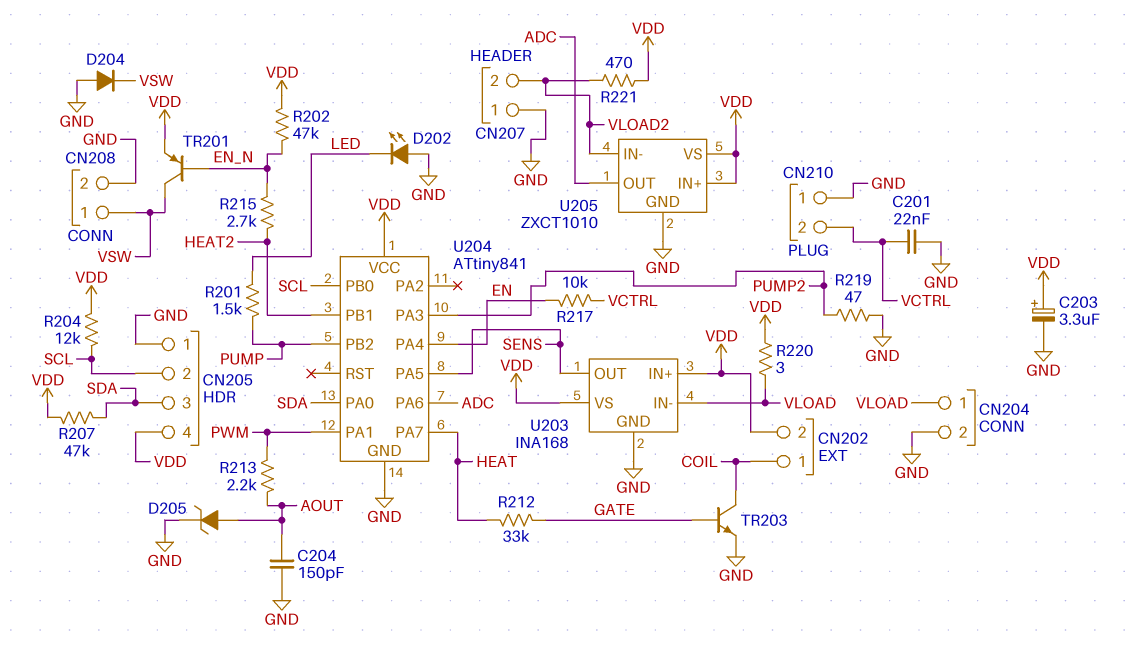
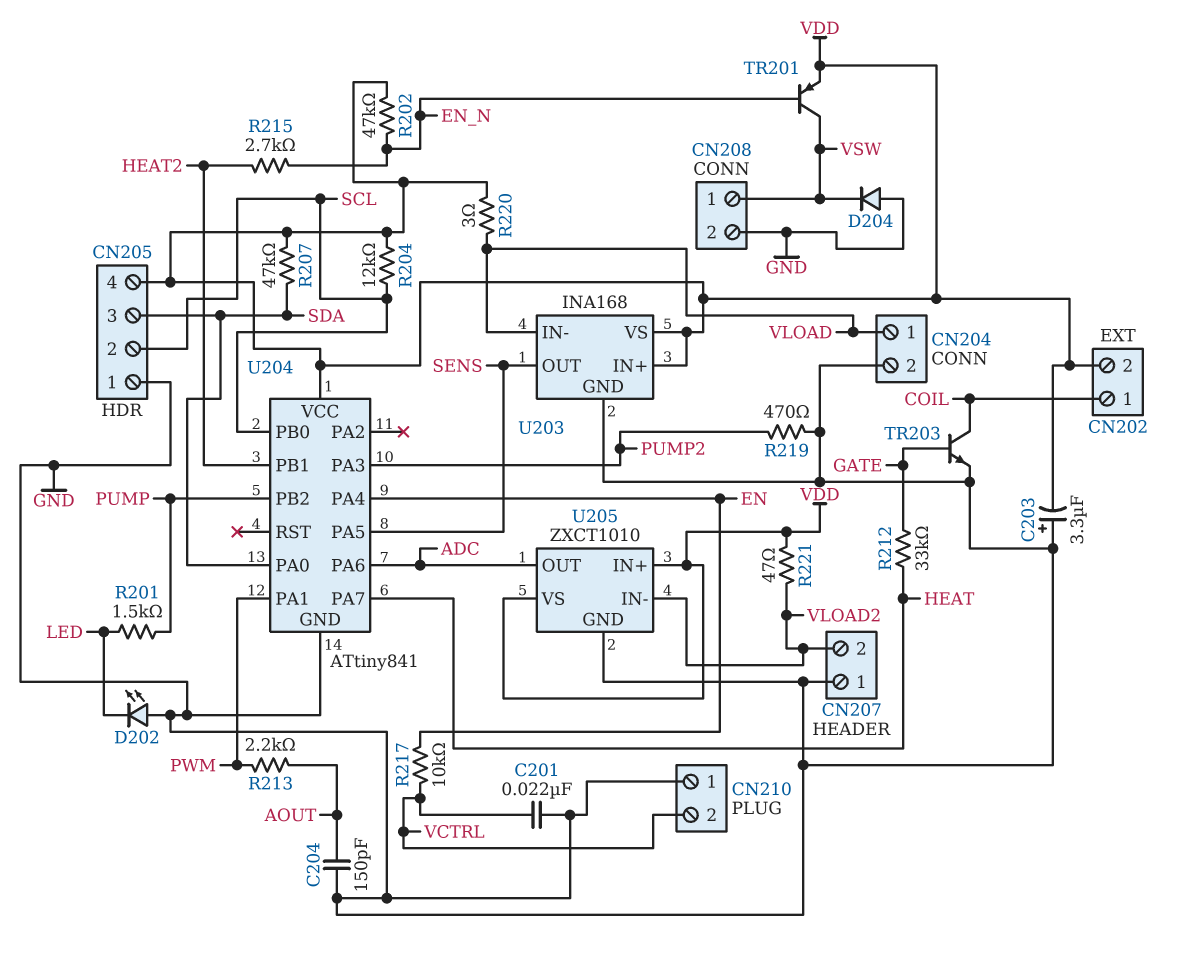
C203: 3.3uF (plus VDD, minus GND) -> 3.3uF (plus GND, minus VDD)
D205: zener (A AOUT, K GND) -> none
R219: 47 (GND, PUMP2) -> 470 (GND, PUMP2)
R221: 470 (VDD, VLOAD2) -> 47 (VDD, VLOAD2)

